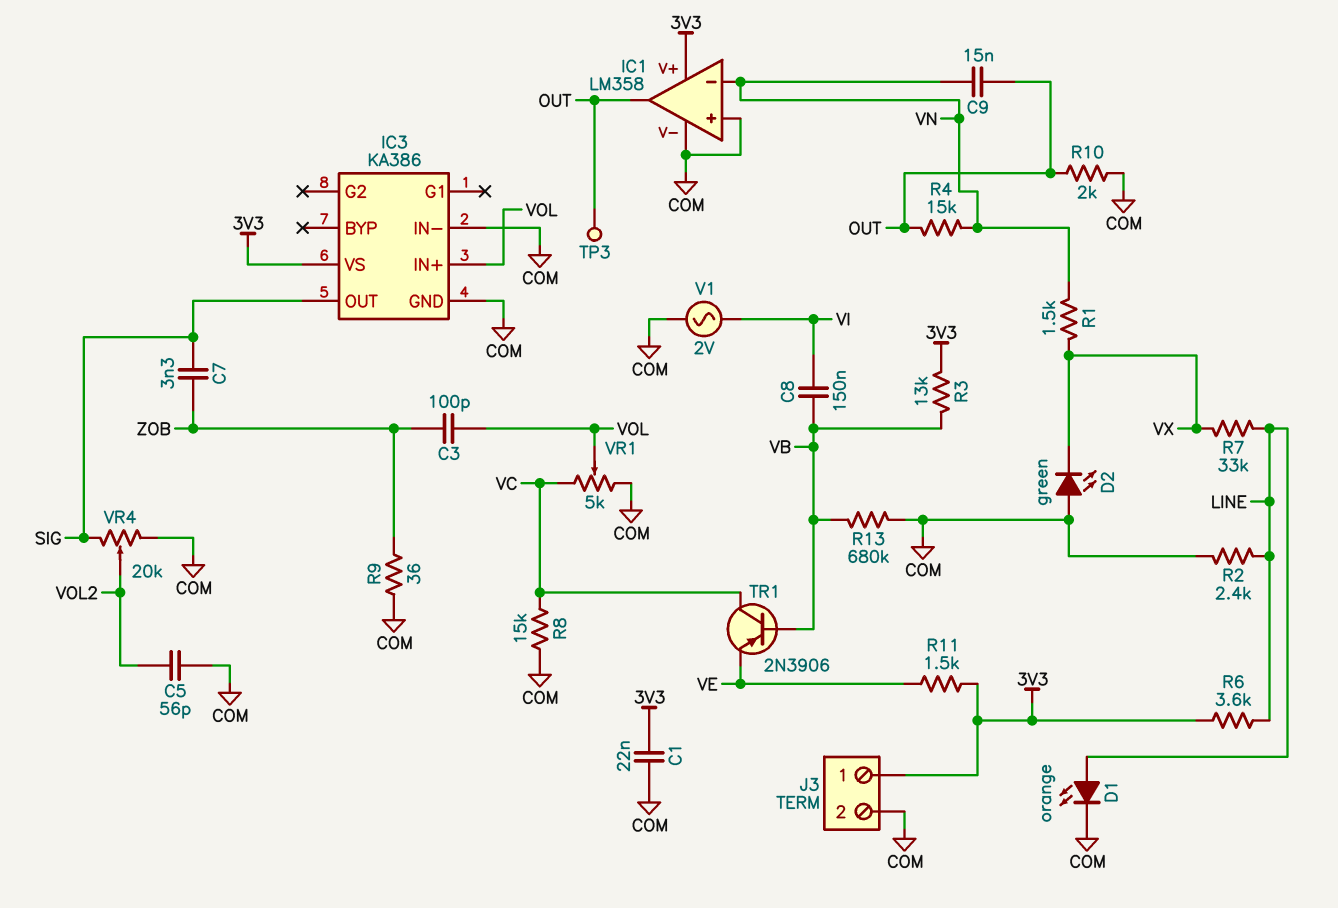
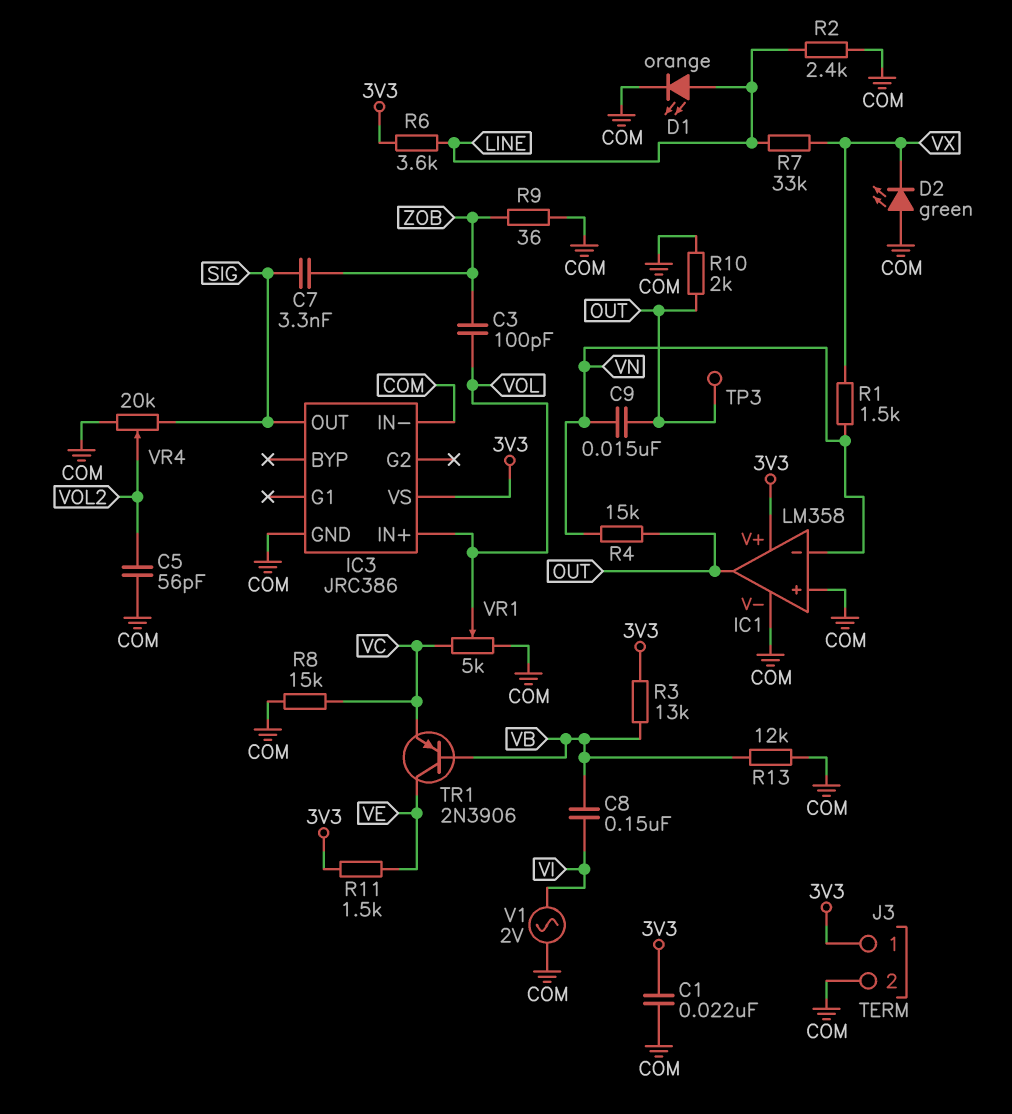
IC3: KA386 -> JRC386
R13: 680k (COM, VB) -> 12k (COM, VB)
TR1: PNP 2N3906 (B VB, C VC, E VE) -> PNP 2N3906 (B VB, C VE, E VC)

